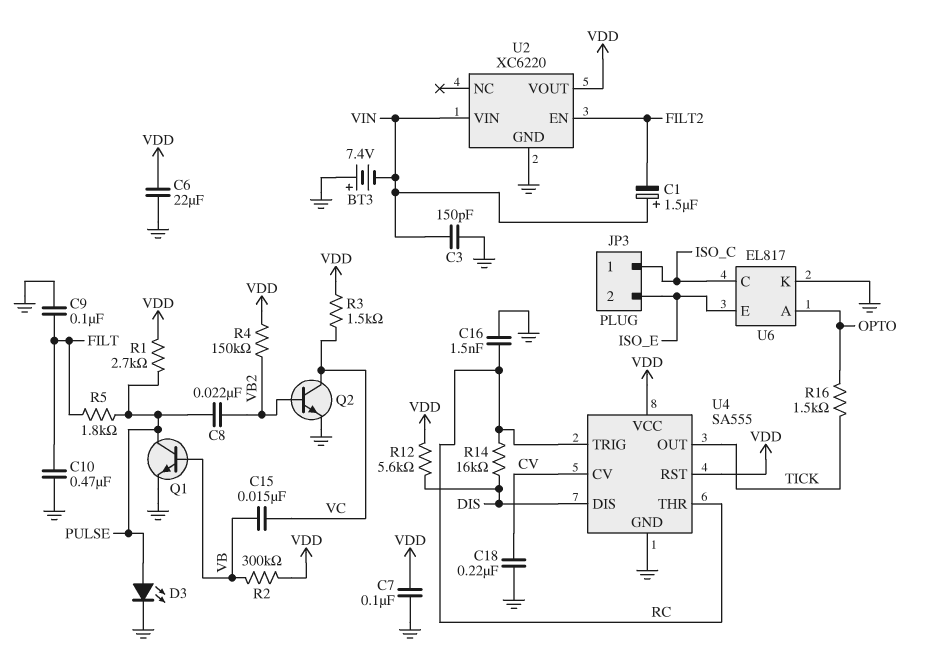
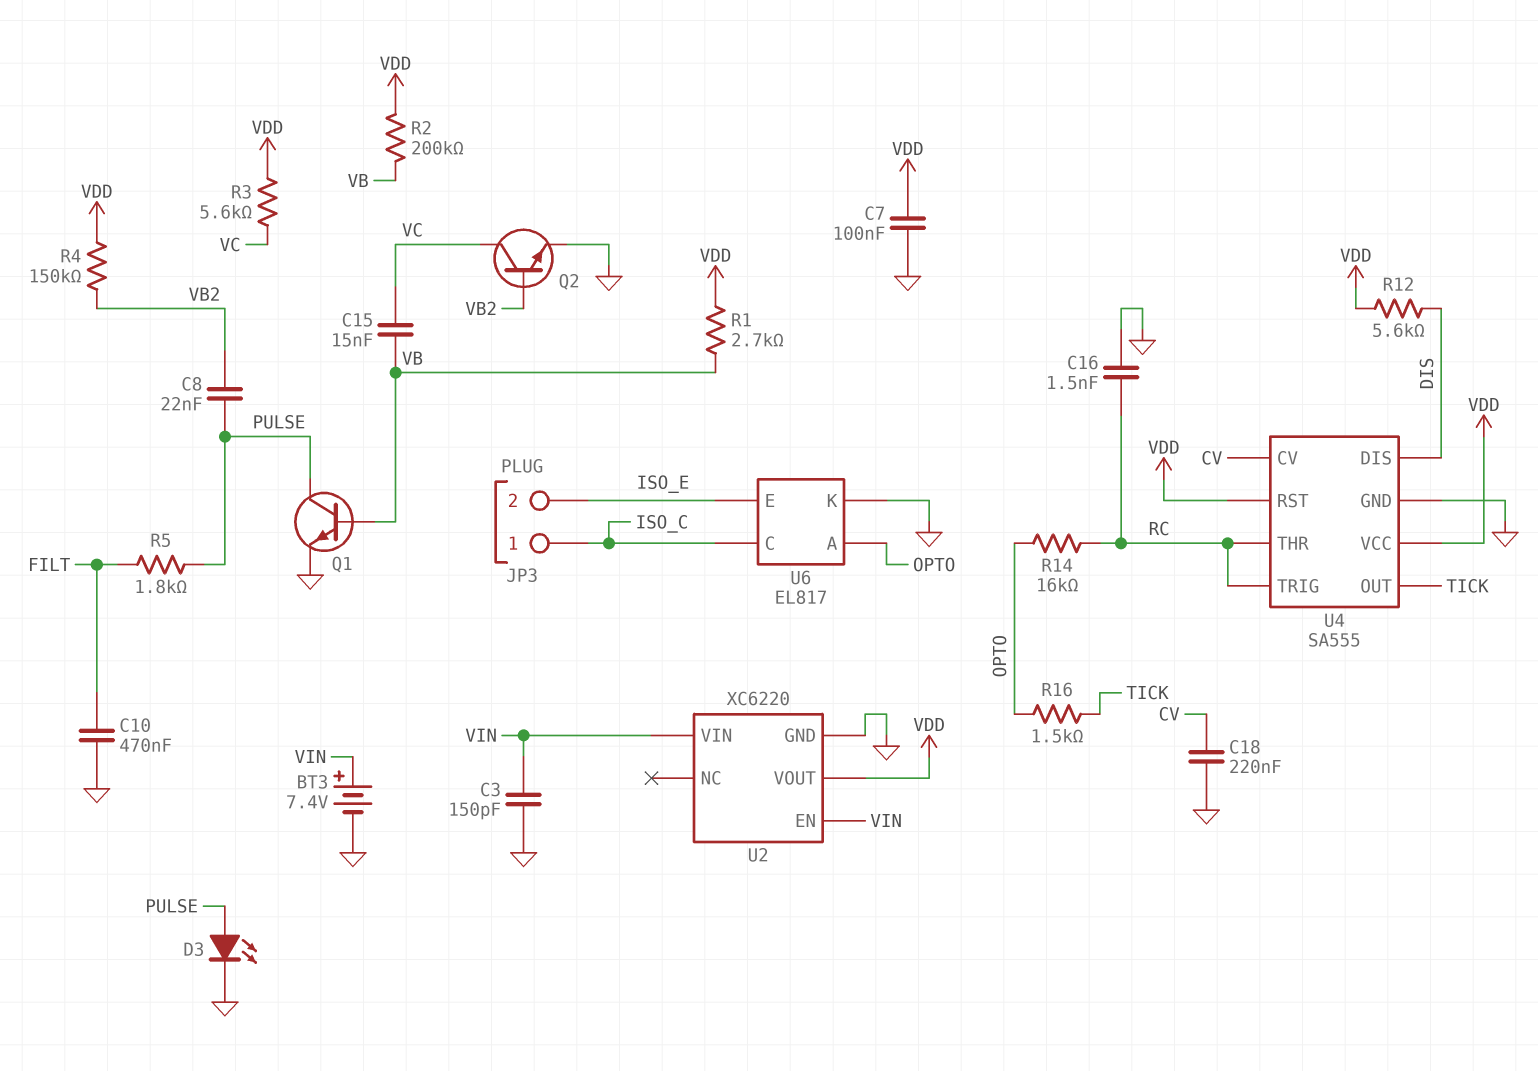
BT3: 7.4V (plus GND, minus VIN) -> 7.4V (plus VIN, minus GND)
C1: 1.5uF (plus VIN, minus FILT2) -> none
C6: 22uF (GND, VDD) -> none
C9: 100nF (FILT, GND) -> none
R1: 2.7k (PULSE, VDD) -> 2.7k (VB, VDD)
R2: 300k (VB, VDD) -> 200k (VB, VDD)
R3: 1.5k (VC, VDD) -> 5.6k (VC, VDD)
R14: 16k (DIS, RC) -> 16k (OPTO, RC)
U2 pin EN: FILT2 -> VIN

